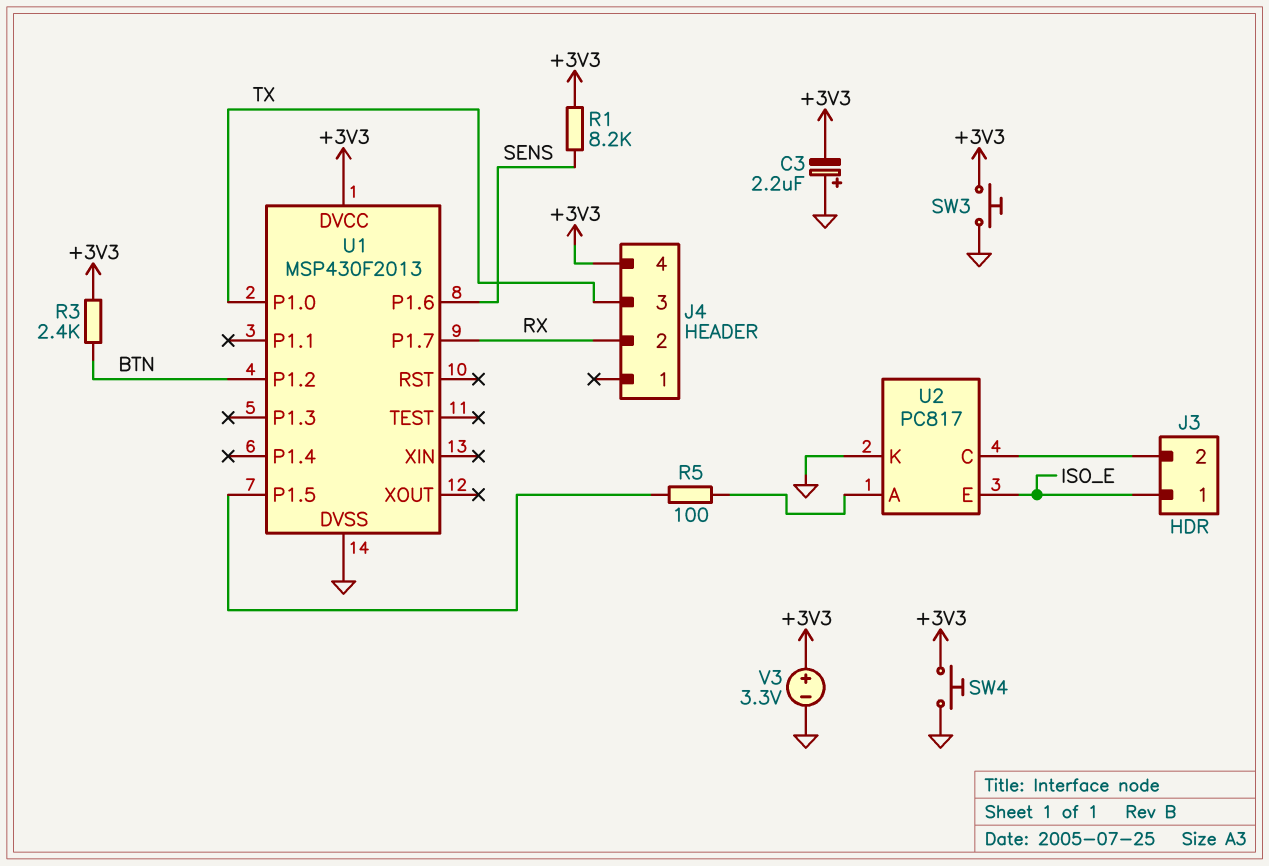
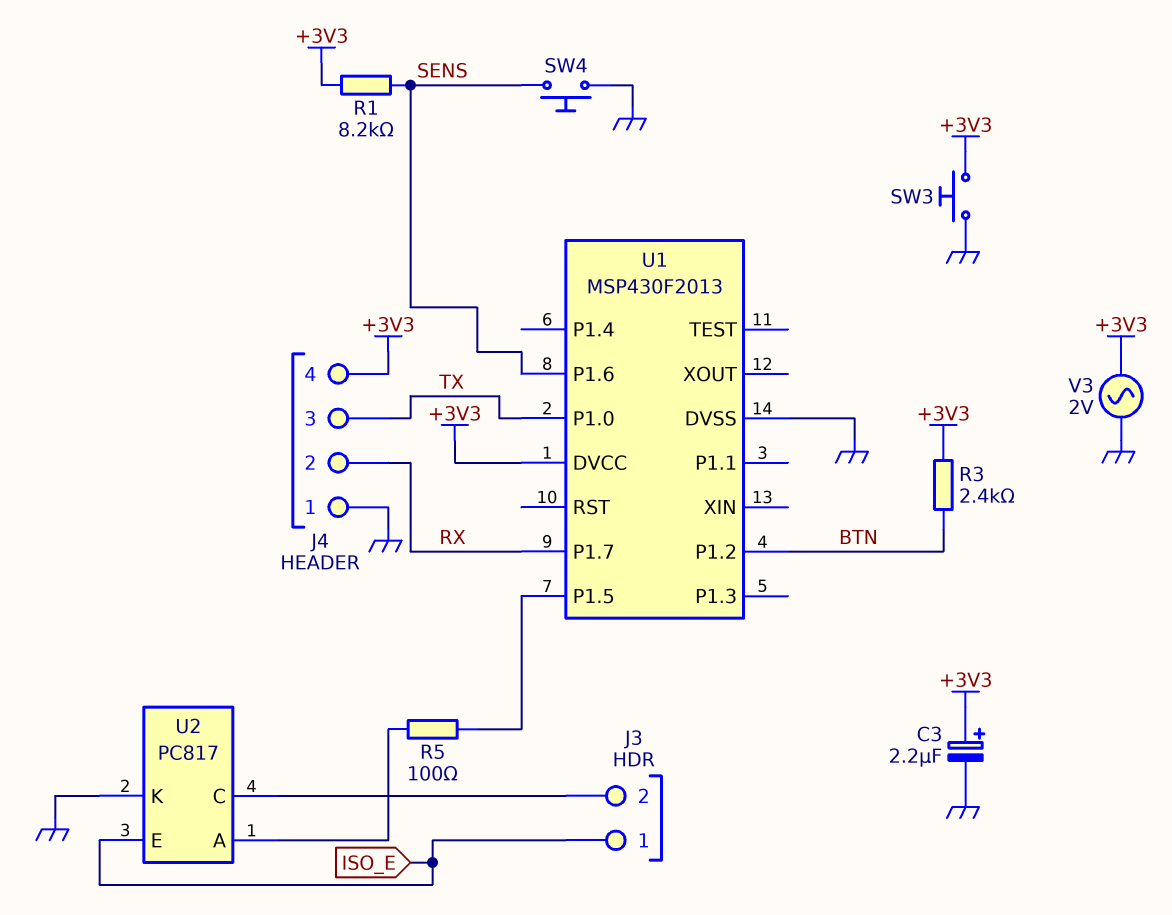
C3: 2.2uF (plus GND, minus +3V3) -> 2.2uF (plus +3V3, minus GND)
J4 pin 1: none -> GND
SW4: button (+3V3, GND) -> button (GND, SENS)
V3: 3.3V (plus +3V3, minus GND) -> AC 2V (+3V3, GND)

